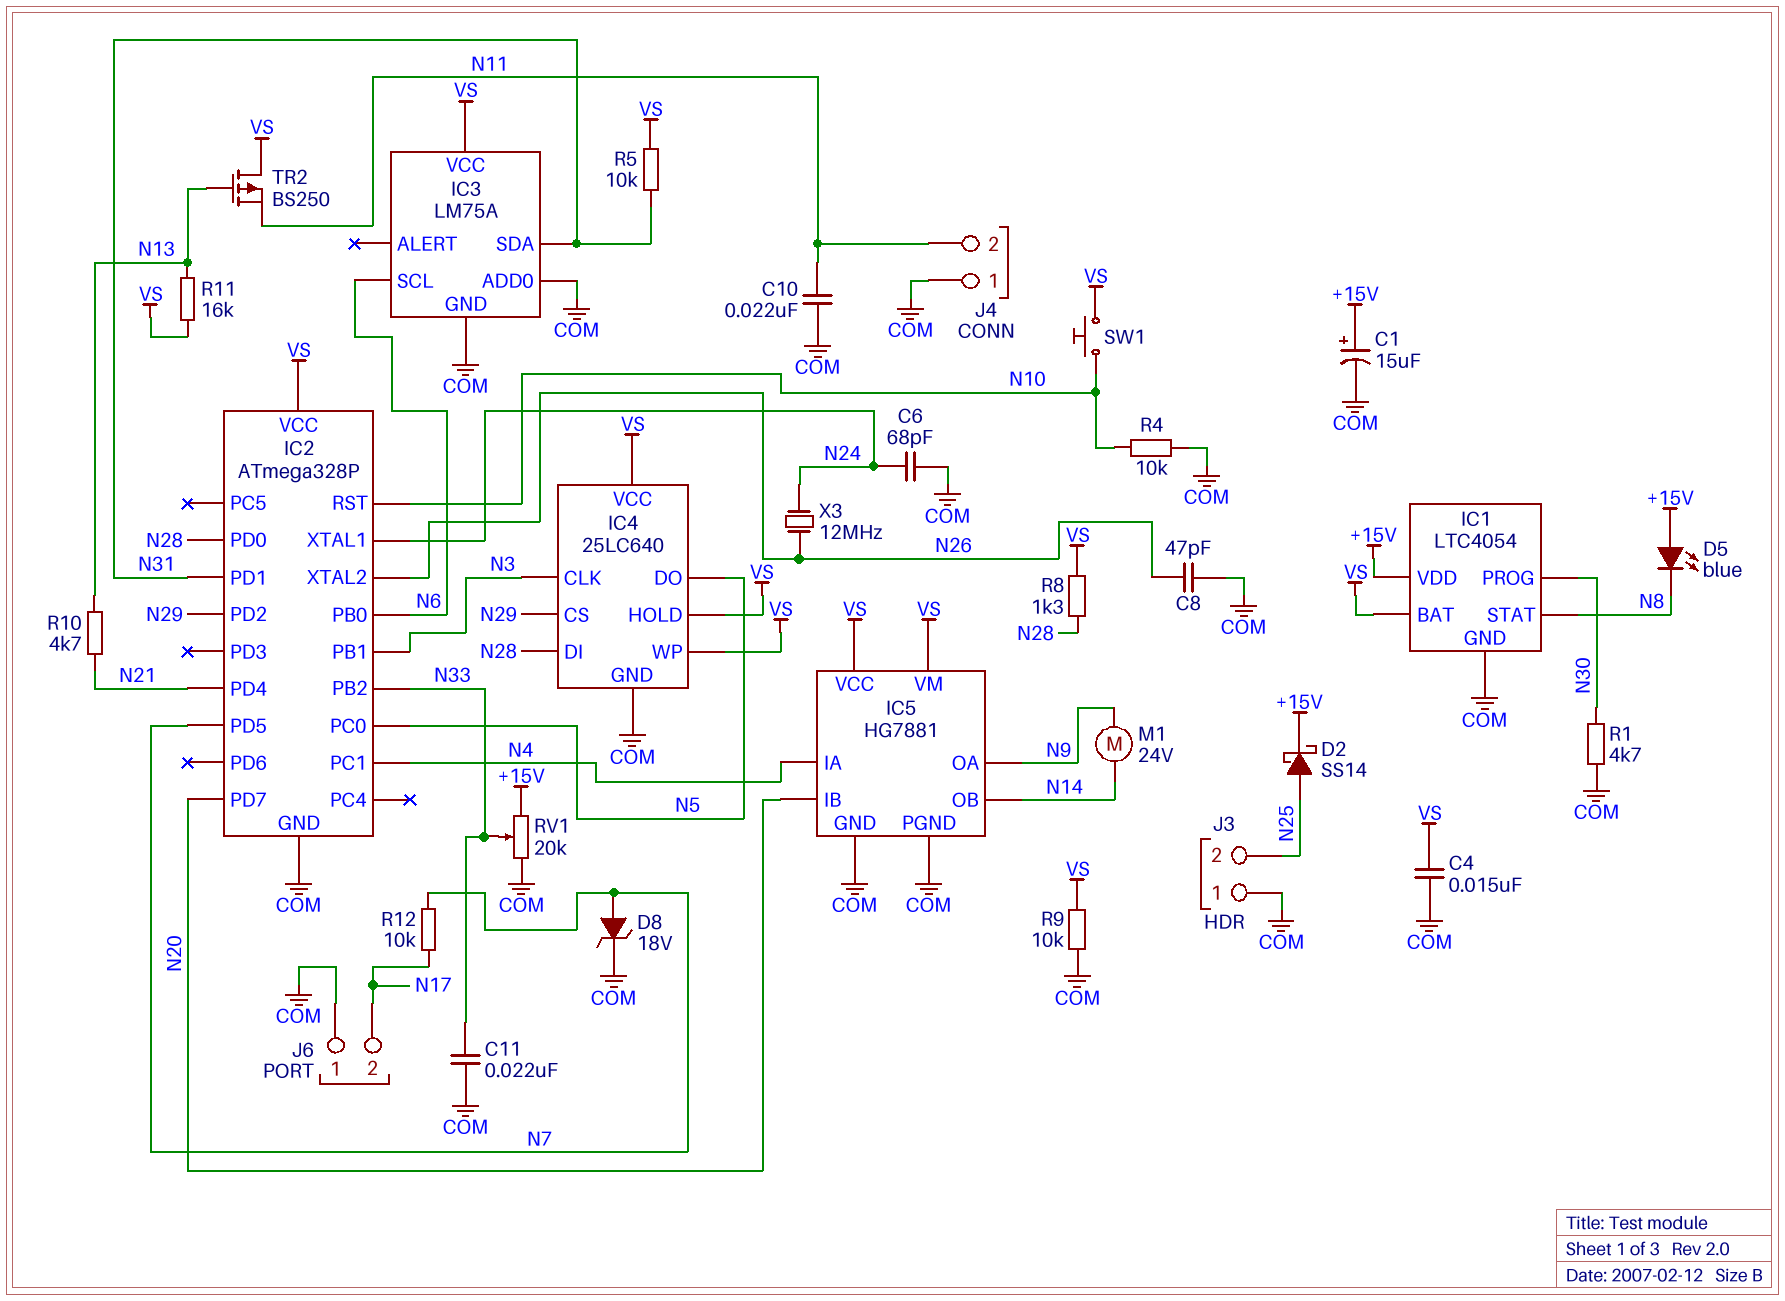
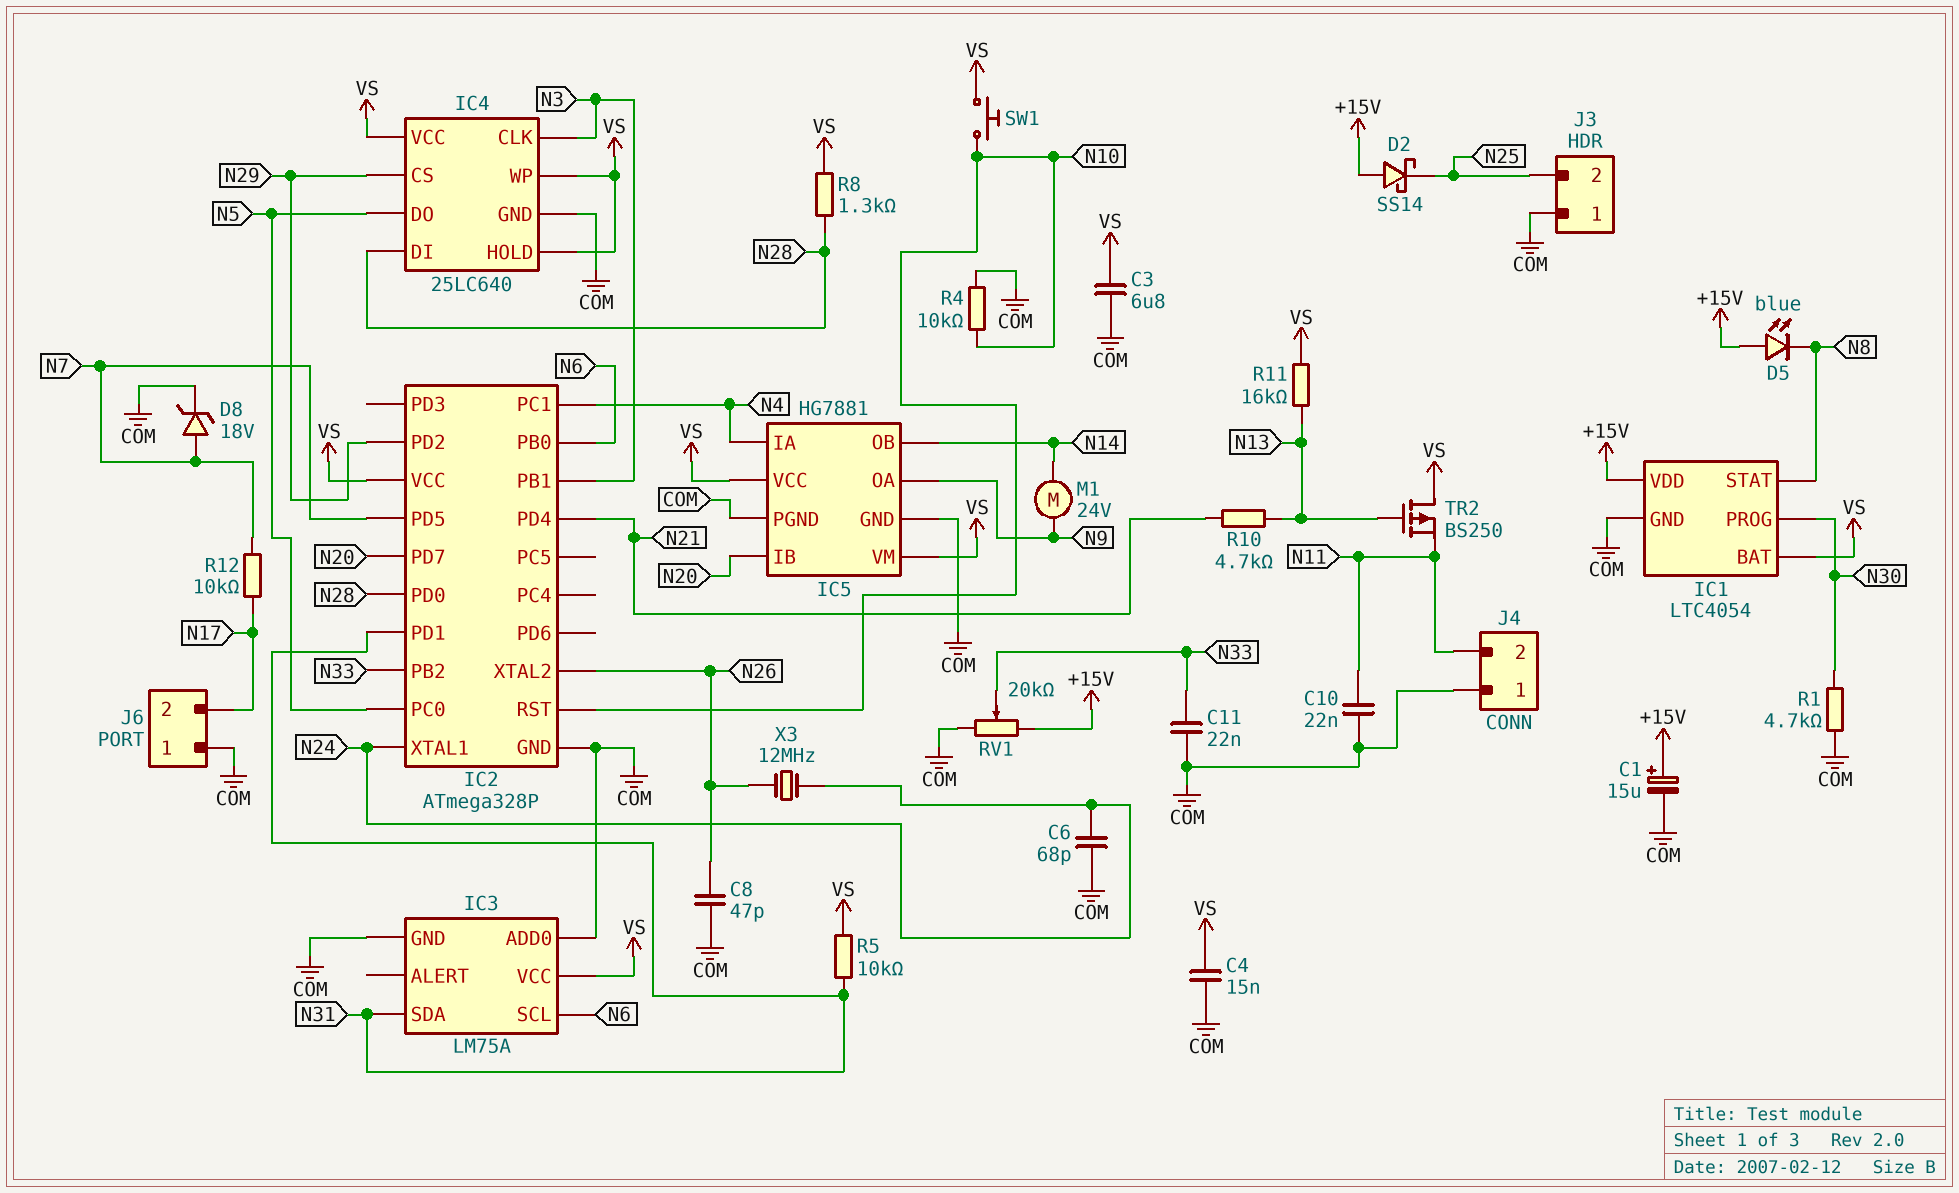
C3: none -> 6.8uF (COM, VS)
D2: schottky SS14 (A N25, K +15V) -> schottky SS14 (A +15V, K N25)
R9: 10k (COM, VS) -> none

